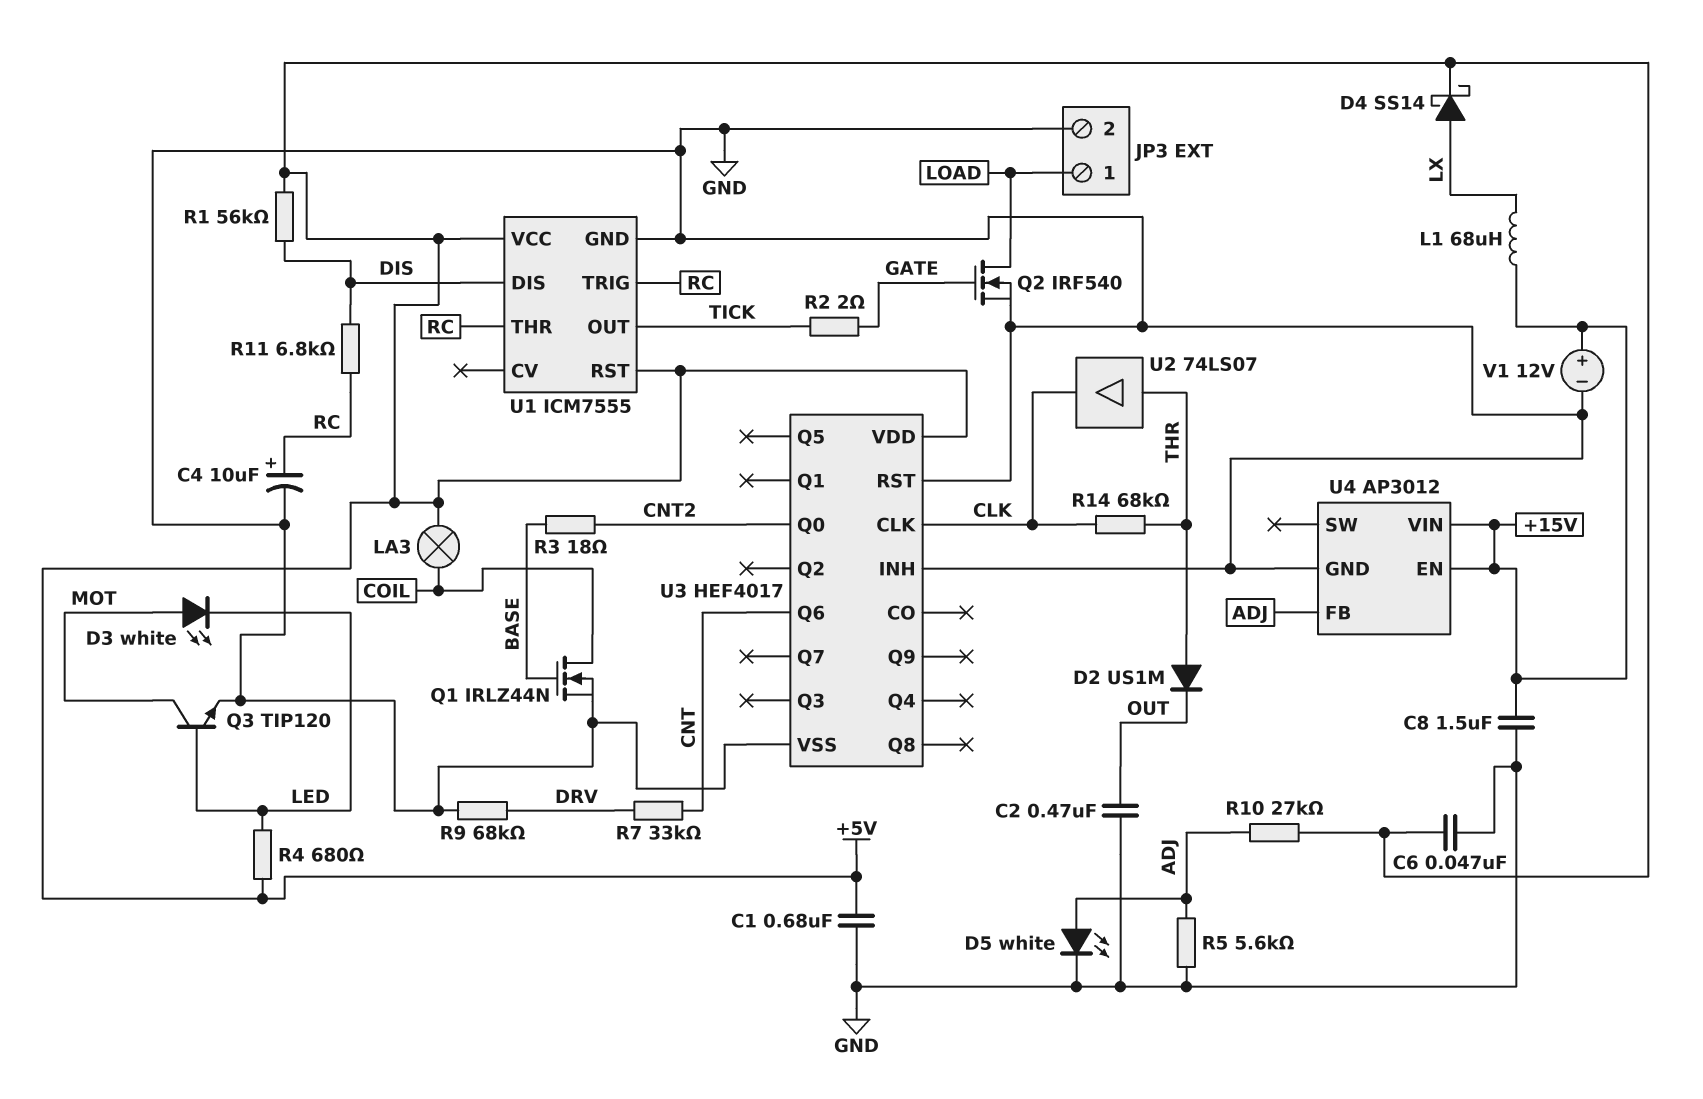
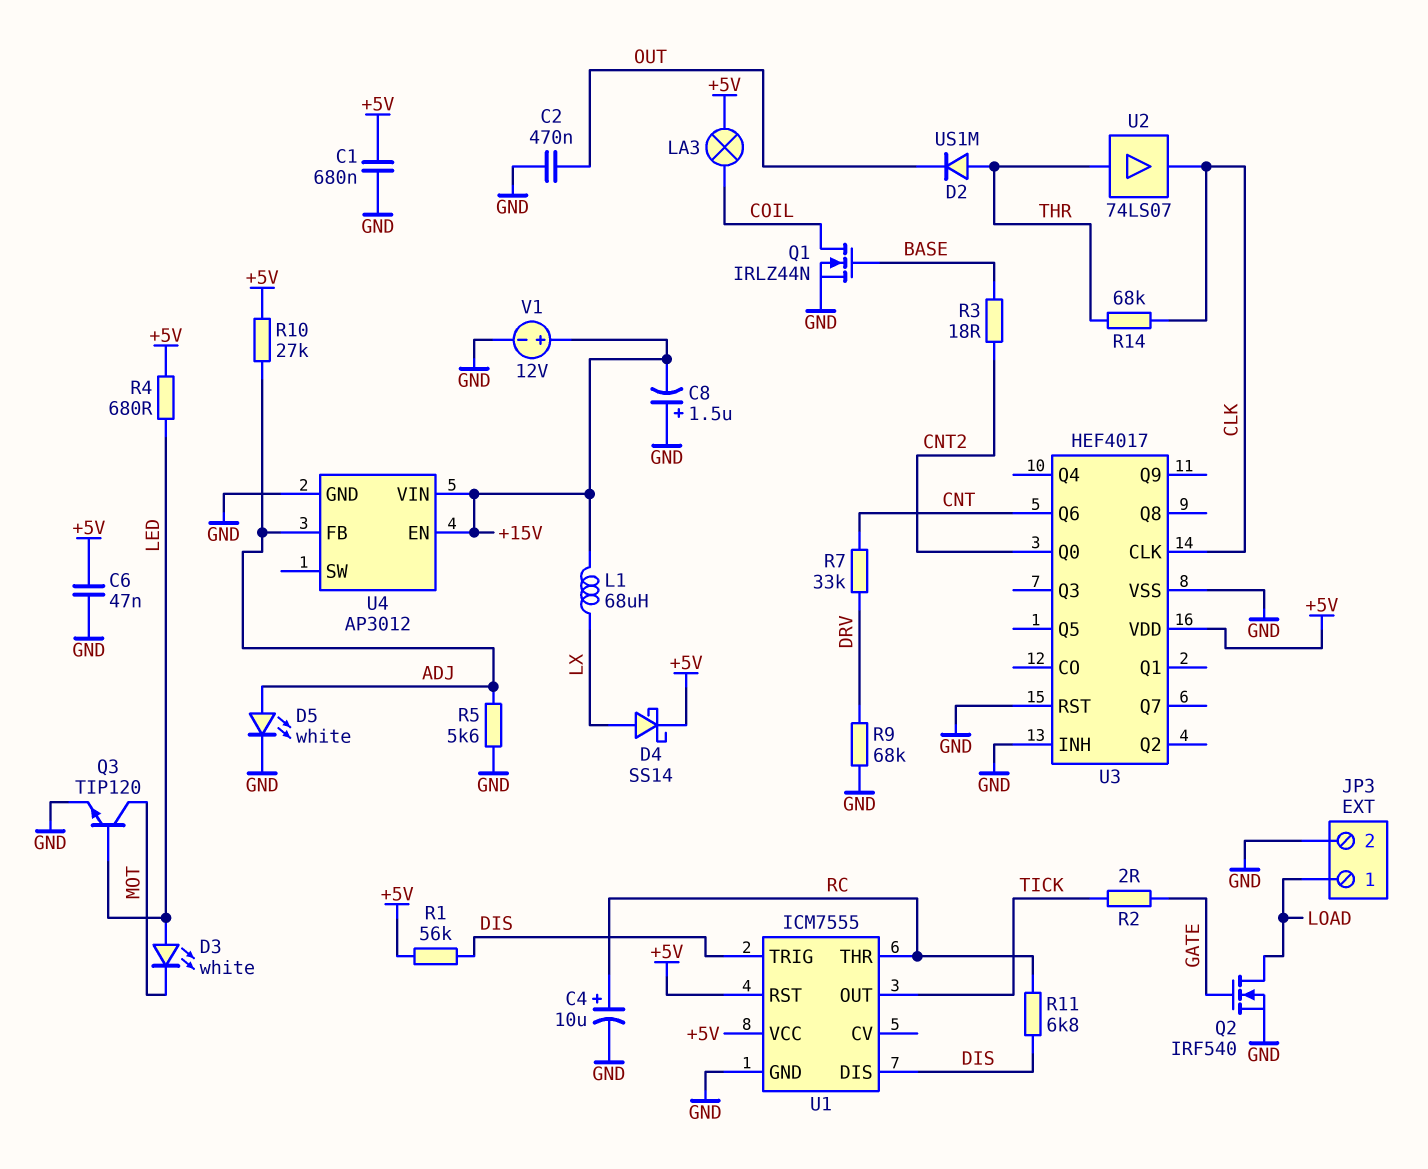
C8: 1.5uF (+15V, GND) -> 1.5uF (plus GND, minus +15V)
D3: LED white (A MOT, K LED) -> LED white (A LED, K MOT)
U1 pin TRIG: RC -> DIS

